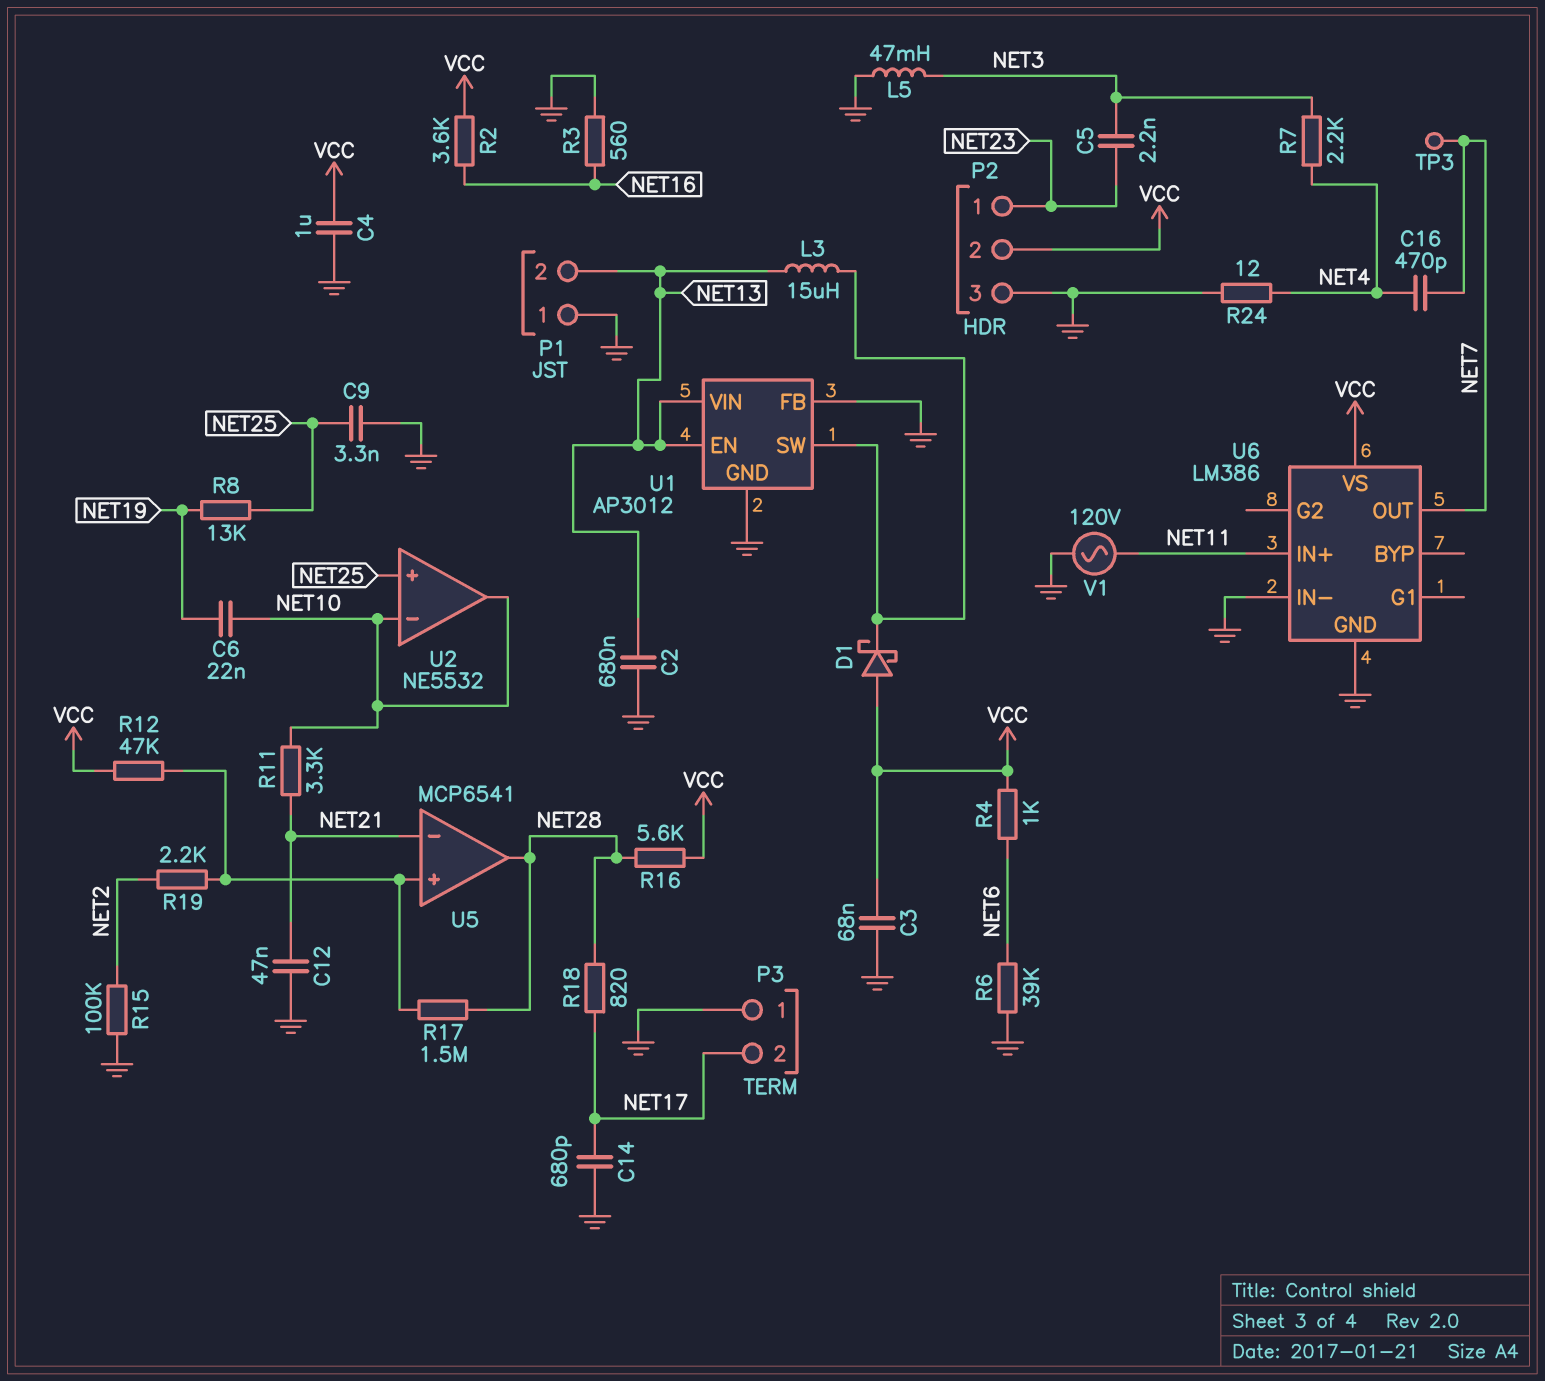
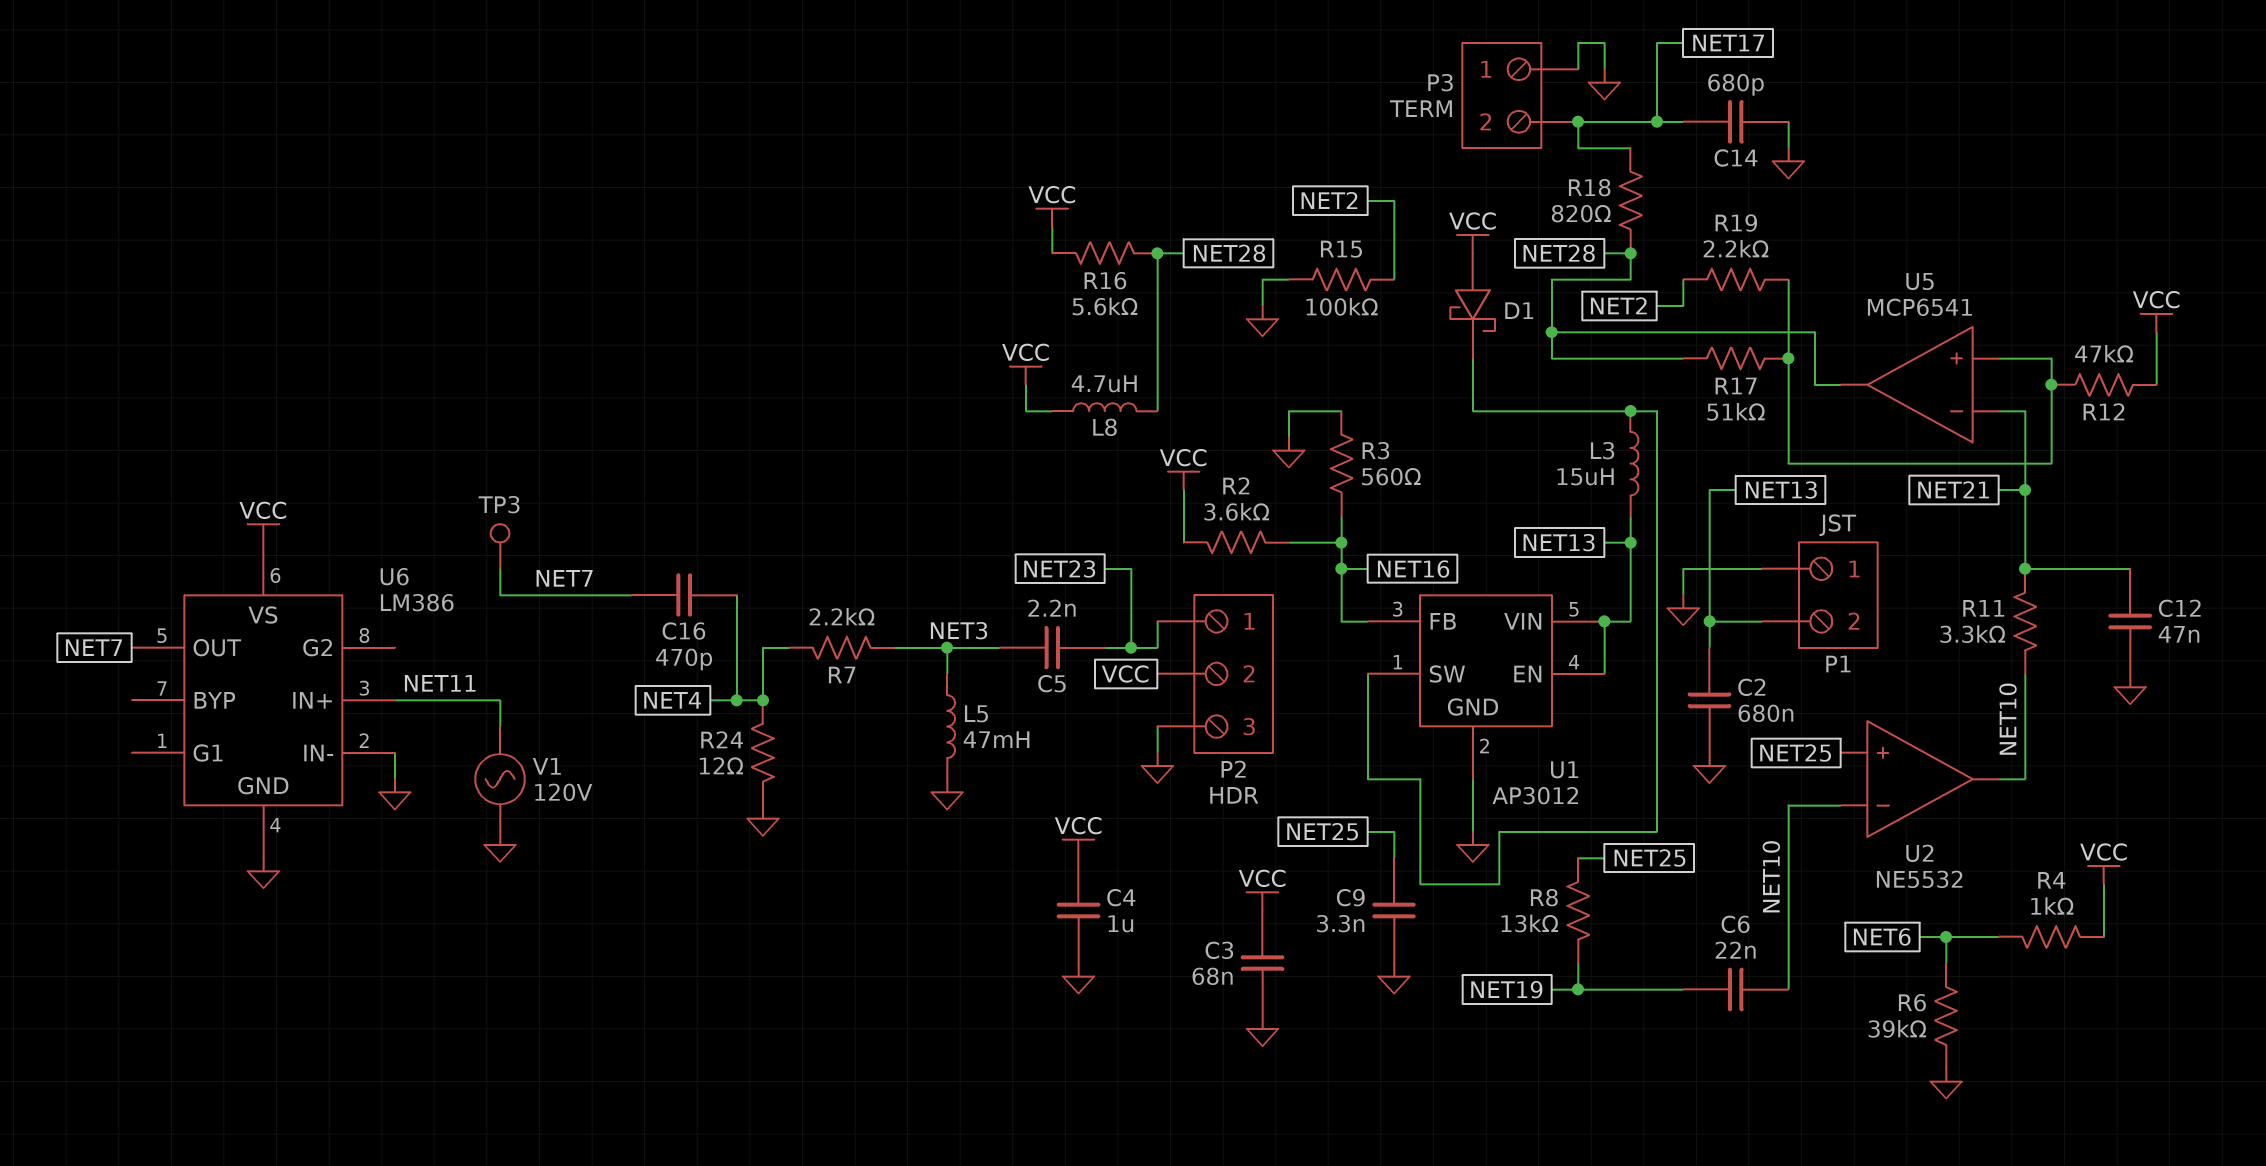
L8: none -> 4.7uH (NET28, VCC)
R17: 1.5M (NET28, U5/in+) -> 51k (NET28, U5/in+)
U1 pin FB: GND -> NET16

